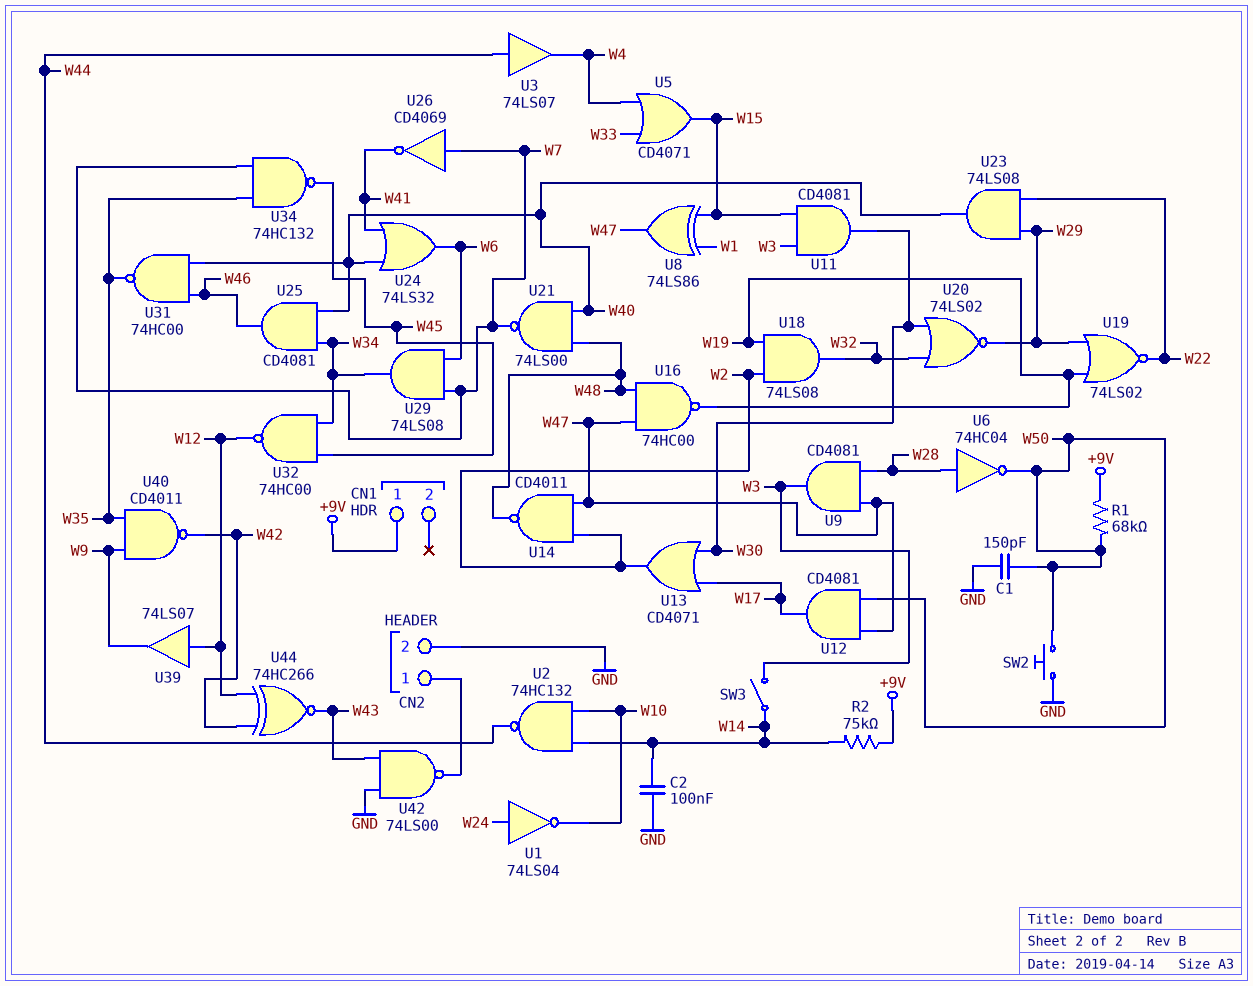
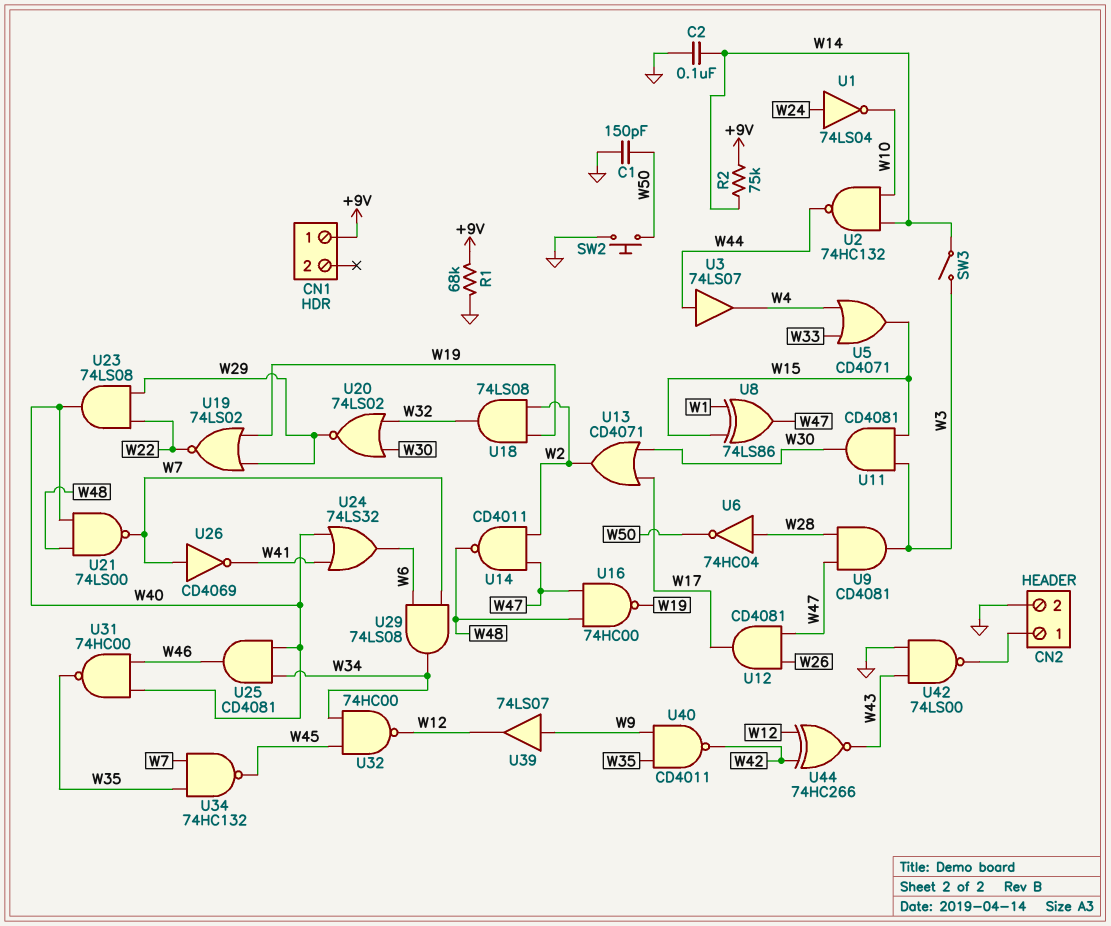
R1: 68k (+9V, W50) -> 68k (+9V, GND)
U12: AND CD4081 (in W47, in W50, out W17) -> AND CD4081 (in W26, in W47, out W17)
U39: buffer 74LS07 (in W12, out W9) -> buffer 74LS07 (in W9, out W12)

